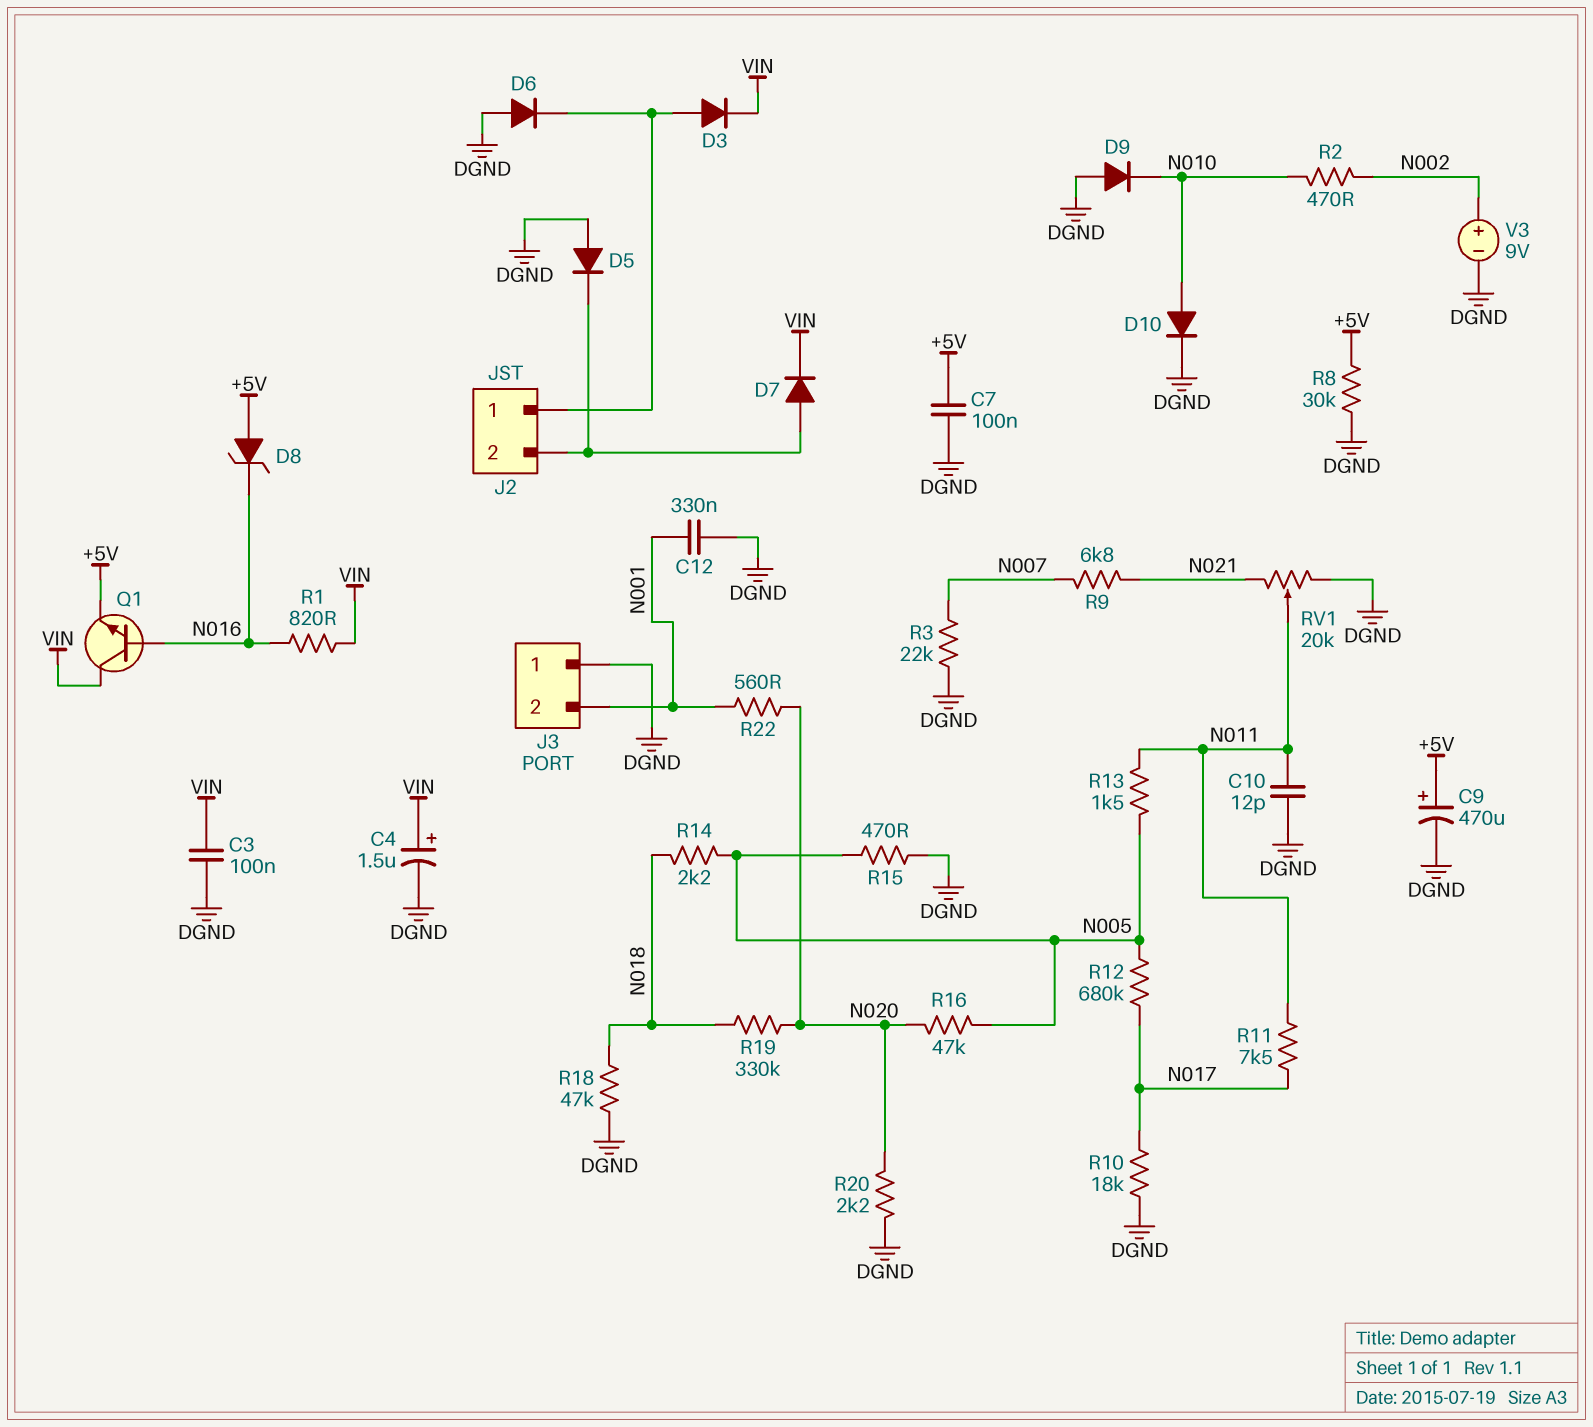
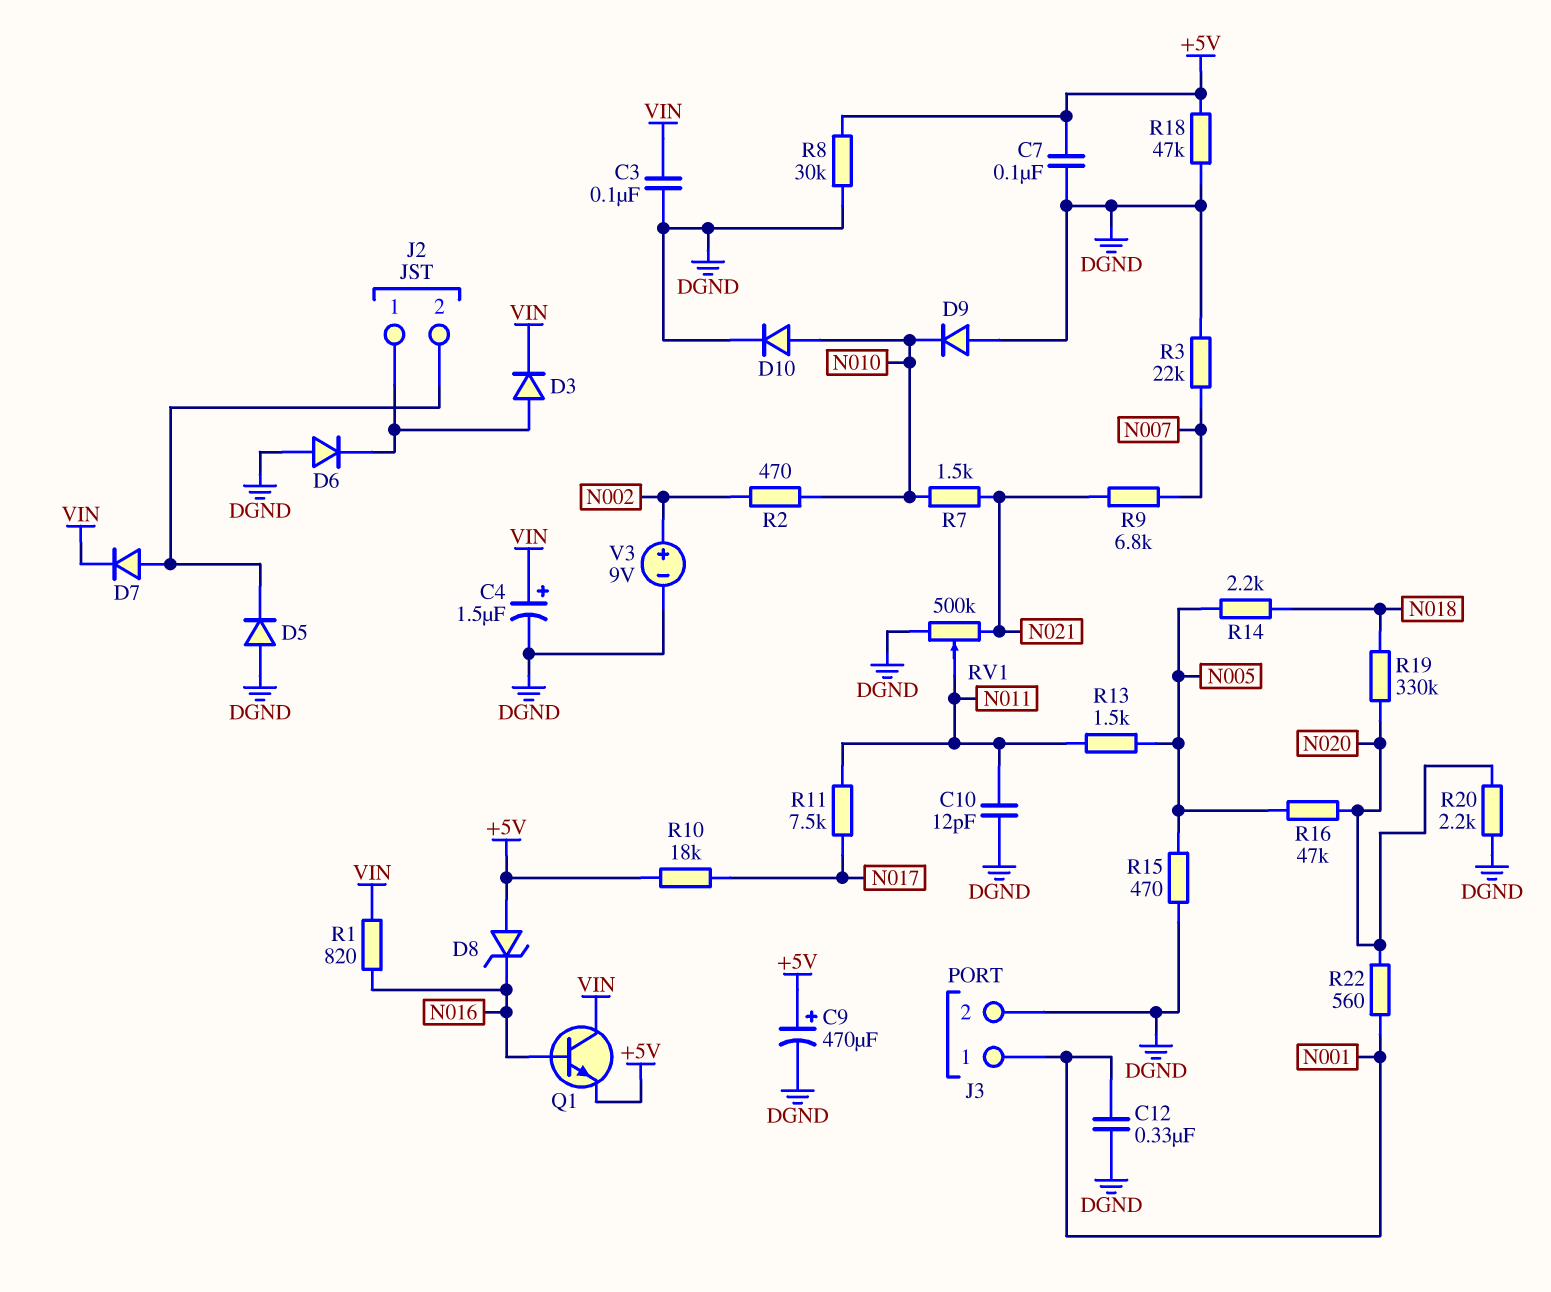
J3 pin 1: DGND -> N001
J3 pin 2: N001 -> DGND
R7: none -> 1.5k (N010, N021)
R10: 18k (DGND, N017) -> 18k (+5V, N017)
R12: 680k (N005, N017) -> none
R18: 47k (DGND, N018) -> 47k (+5V, DGND)
RV1: 20k (DGND, N021, wiper N011) -> 500k (DGND, N021, wiper N011)

